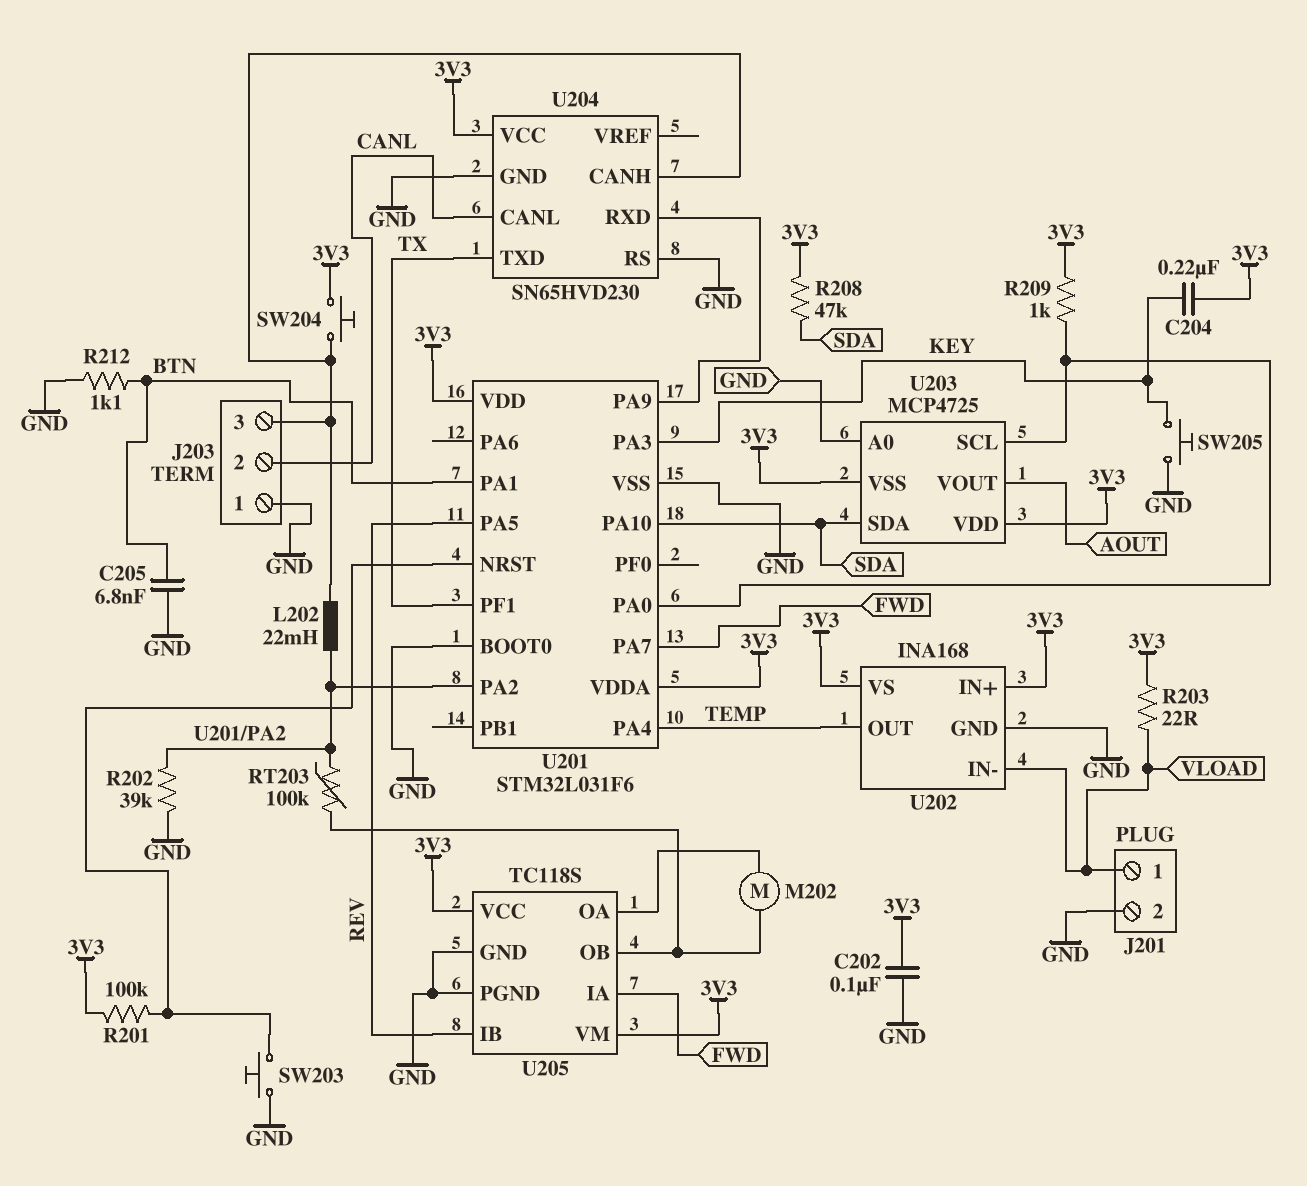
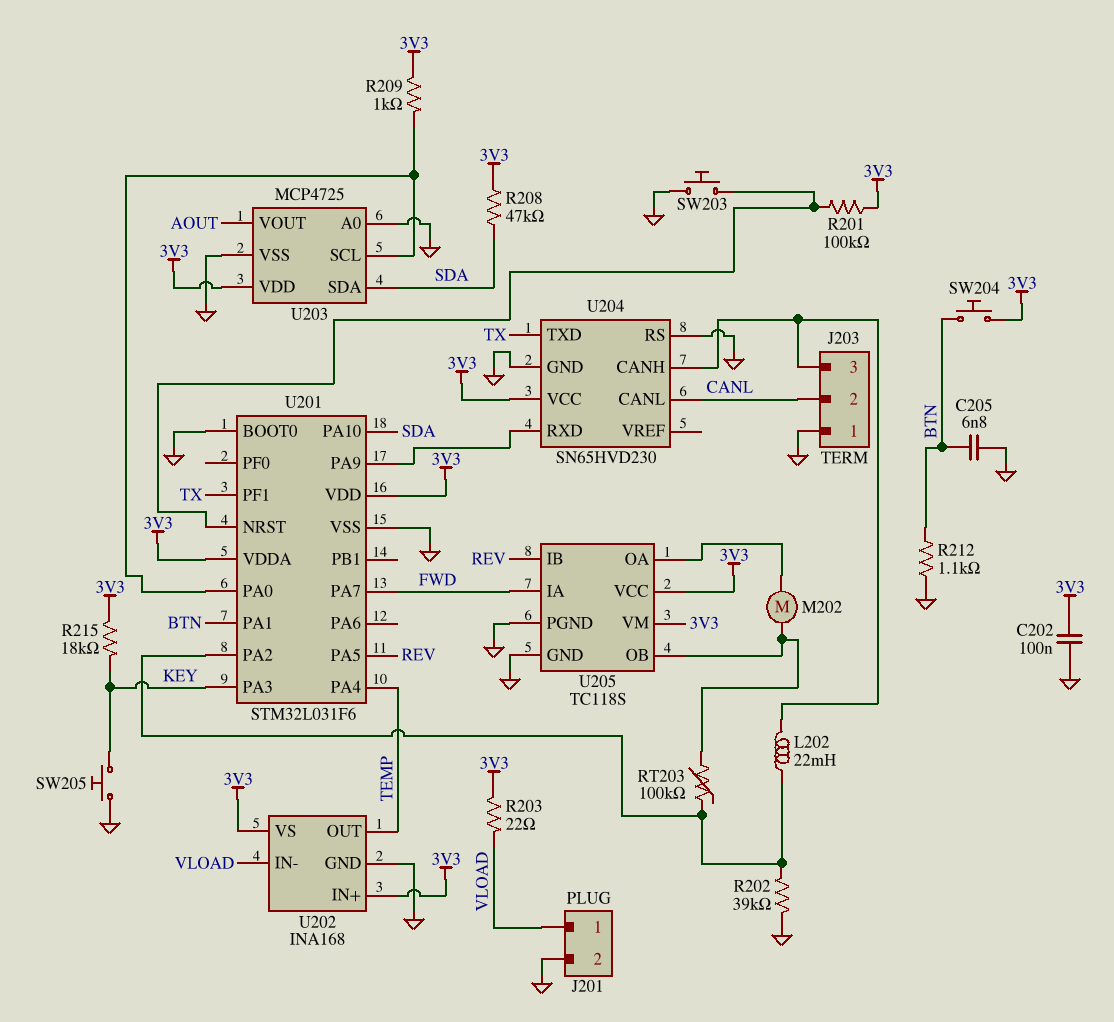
C204: 220nF (3V3, KEY) -> none
R215: none -> 18k (3V3, KEY)
SW204: button (3V3, J203/3) -> button (3V3, BTN)
U203 pin VSS: 3V3 -> GND

